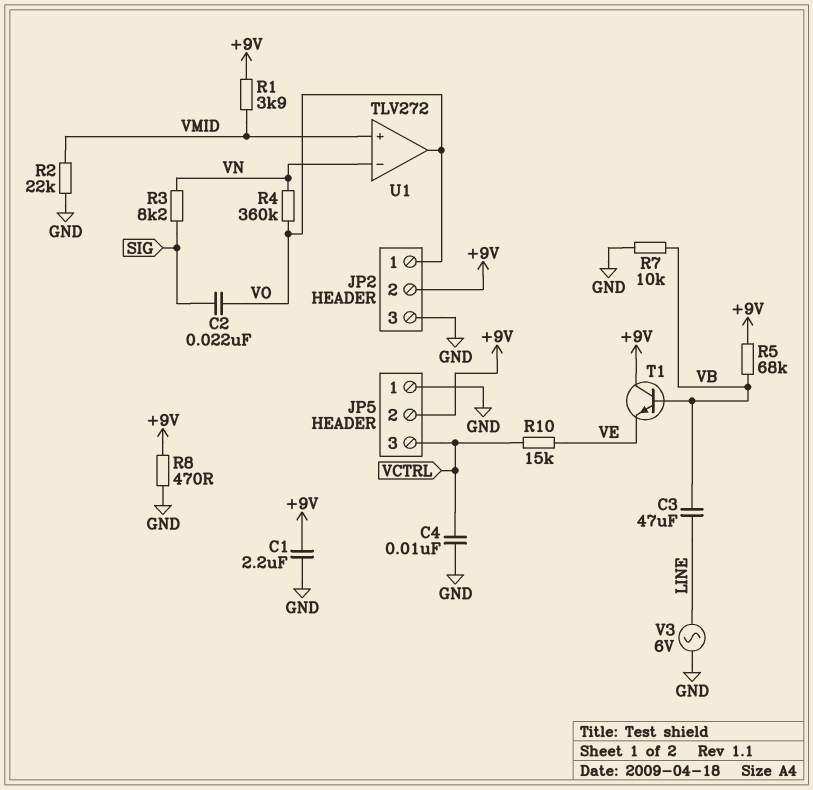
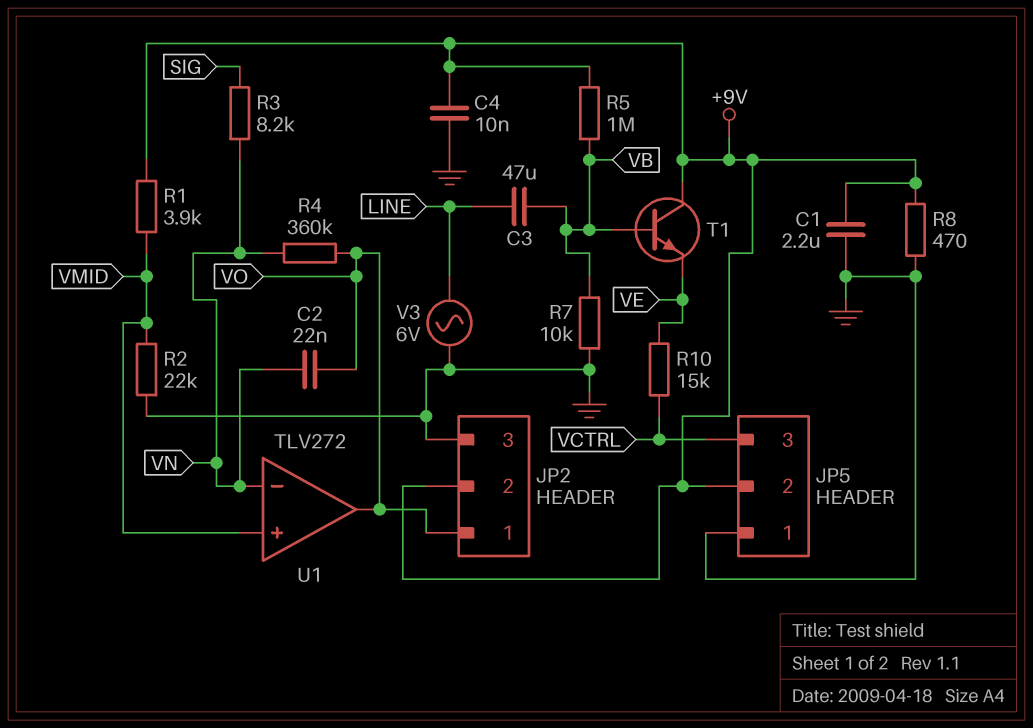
C2: 22nF (SIG, VO) -> 22nF (VN, VO)
C4: 10nF (GND, VCTRL) -> 10nF (+9V, GND)
R5: 68k (+9V, VB) -> 1M (+9V, VB)

